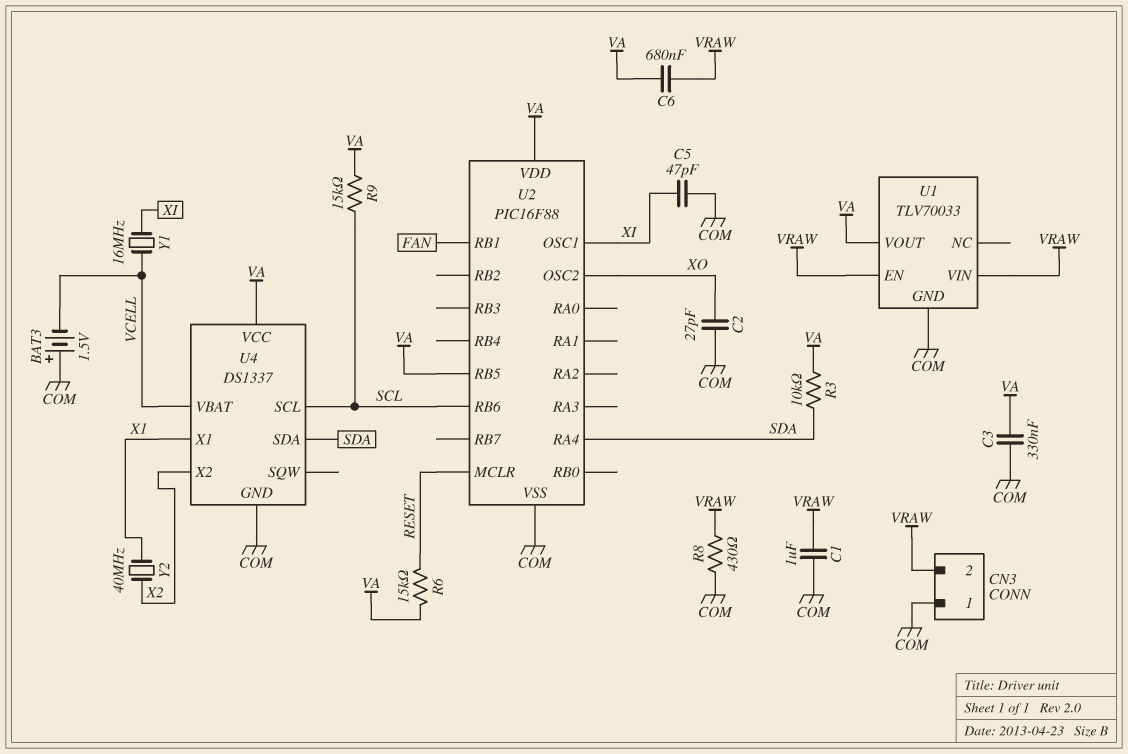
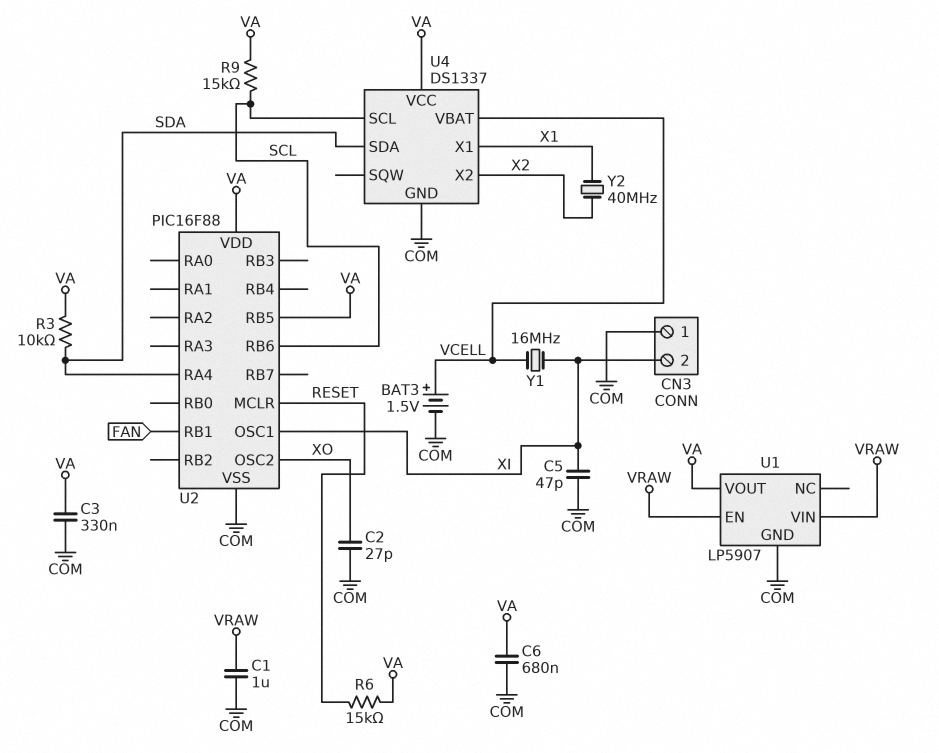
BAT3: 1.5V (plus COM, minus VCELL) -> 1.5V (plus VCELL, minus COM)
C6: 680nF (VA, VRAW) -> 680nF (COM, VA)
CN3 pin 2: VRAW -> XI
R8: 430 (COM, VRAW) -> none
U1: TLV70033 -> LP5907

